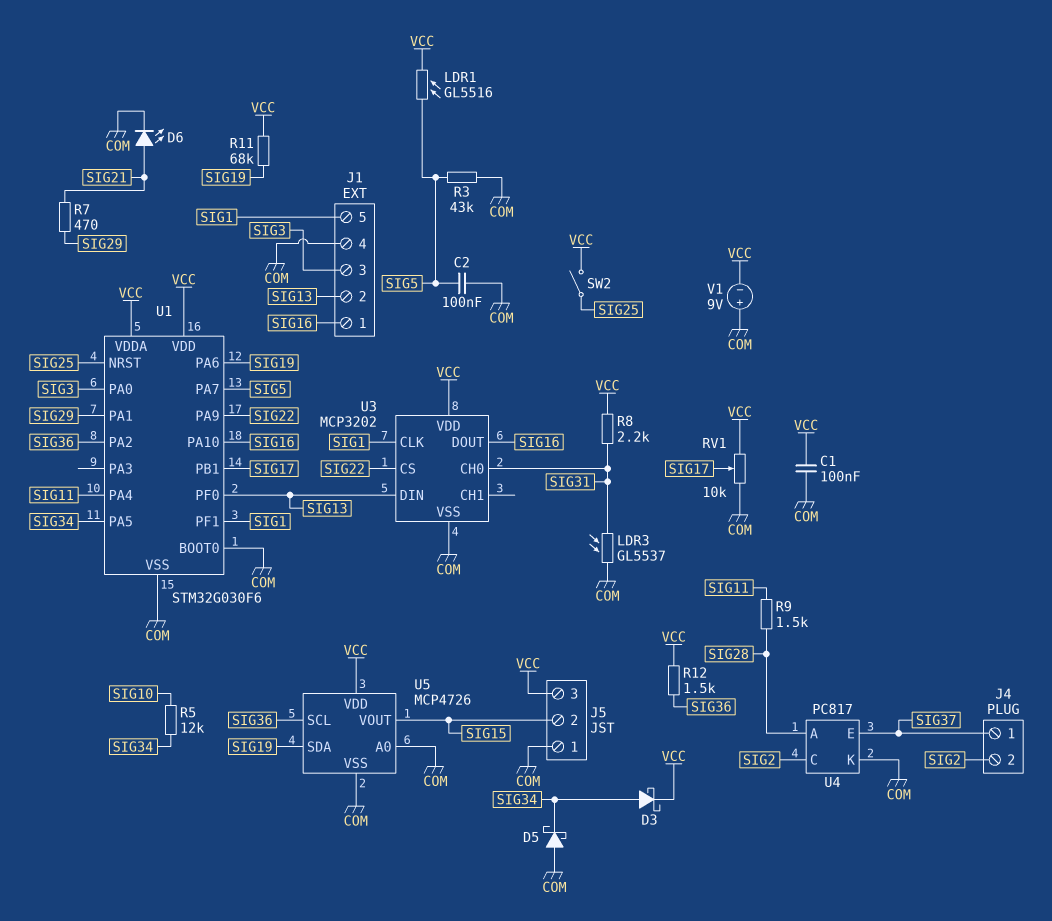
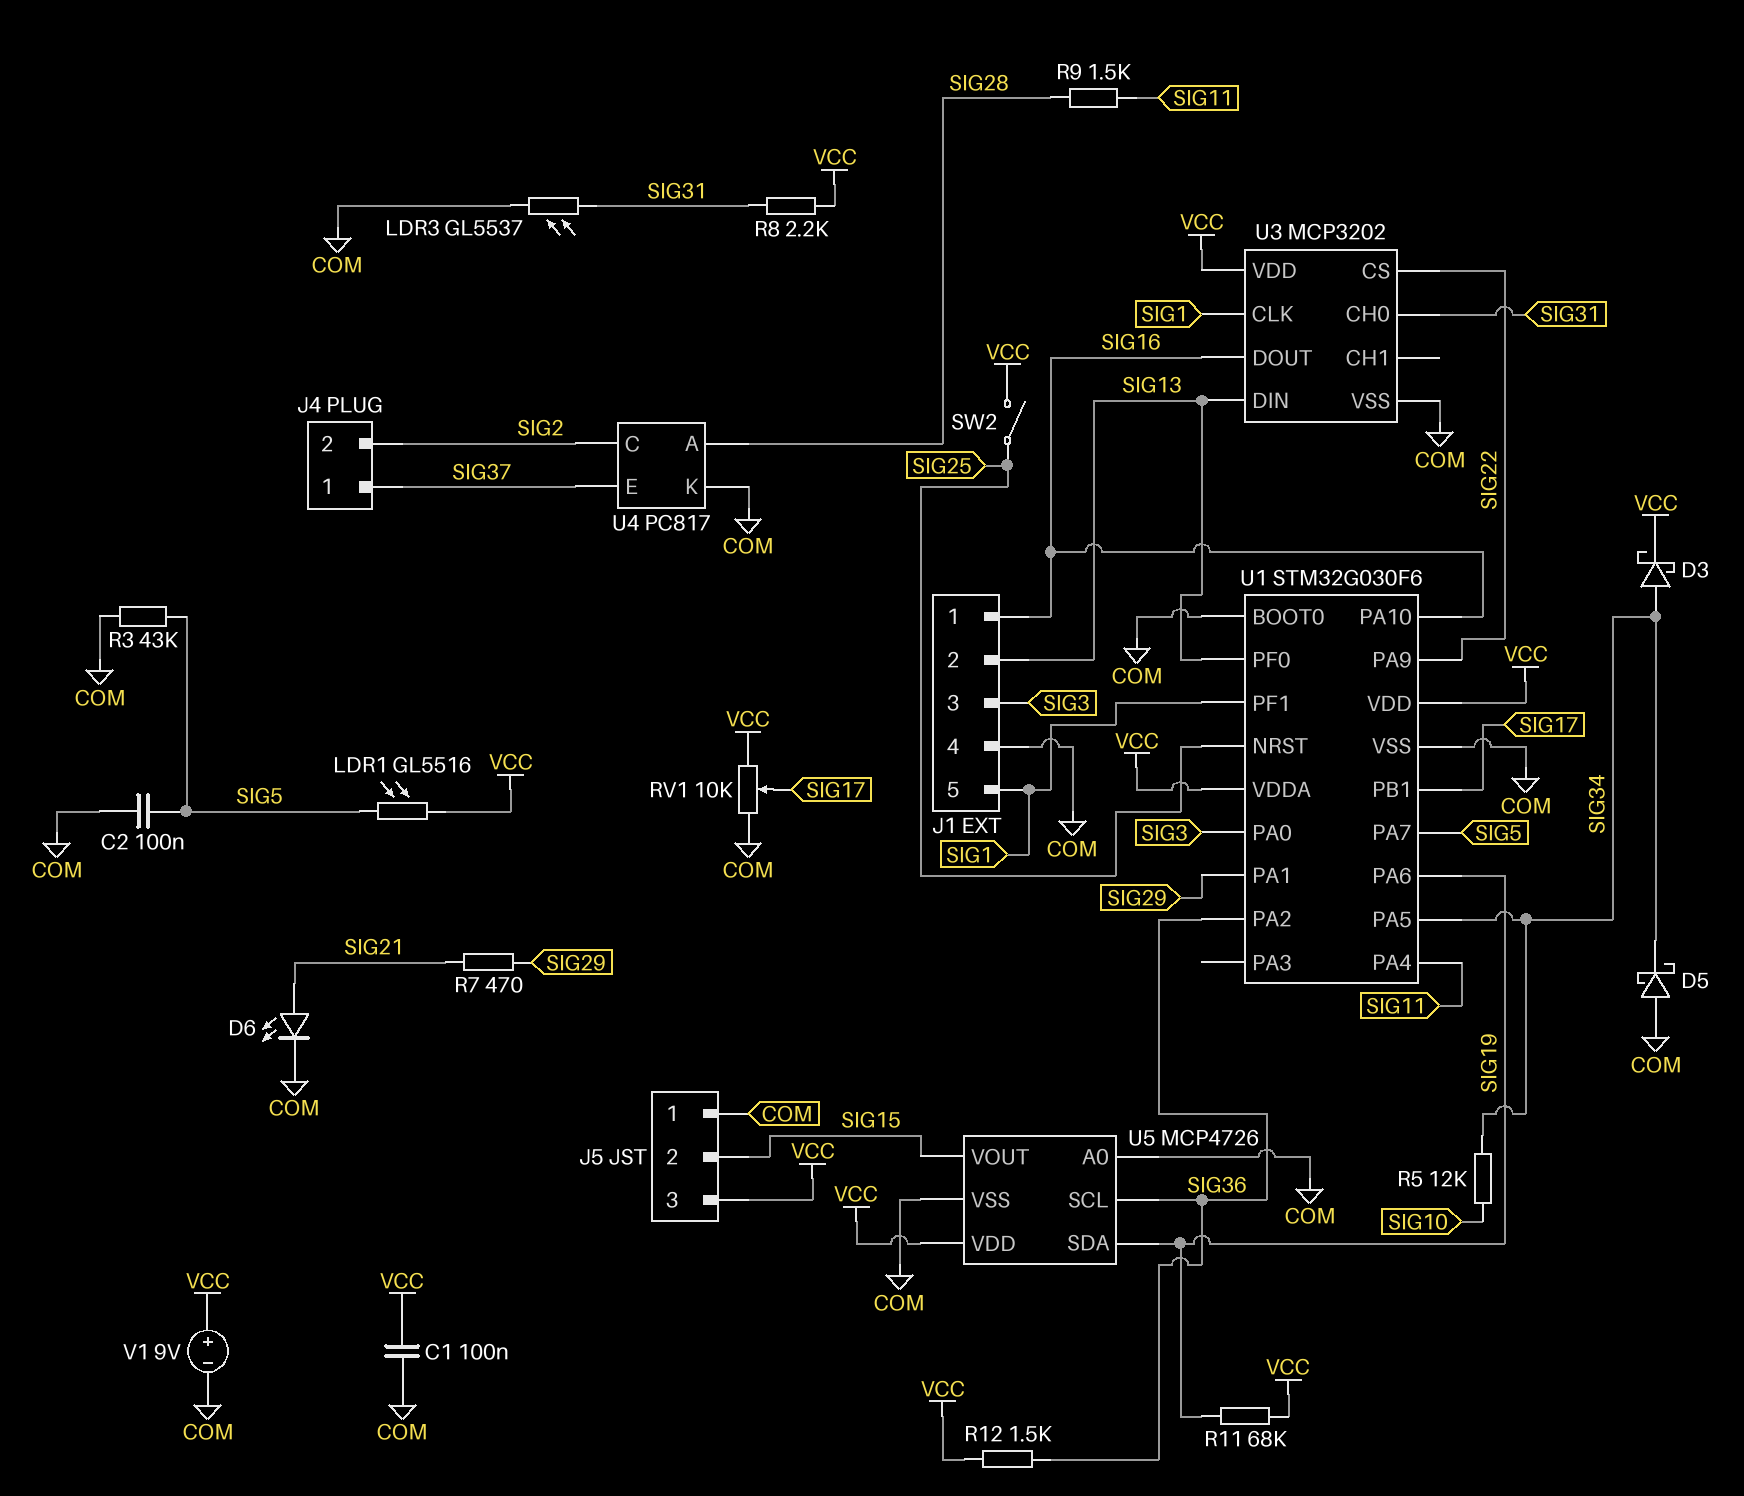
V1: 9V (plus COM, minus VCC) -> 9V (plus VCC, minus COM)

